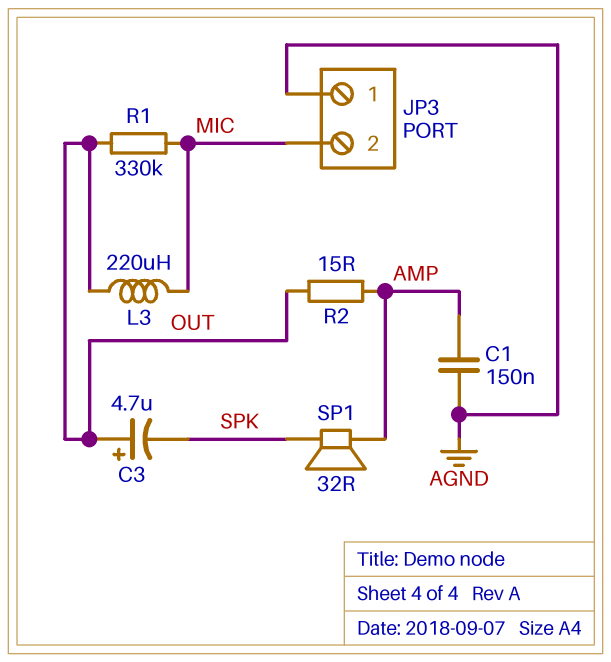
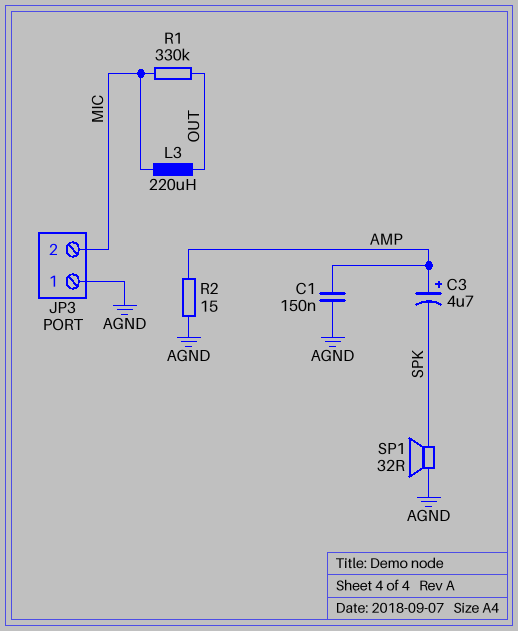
C3: 4.7uF (plus OUT, minus SPK) -> 4.7uF (plus AMP, minus SPK)
R2: 15 (AMP, OUT) -> 15 (AGND, AMP)
SP1: speaker 32R (AMP, SPK) -> speaker 32R (AGND, SPK)

